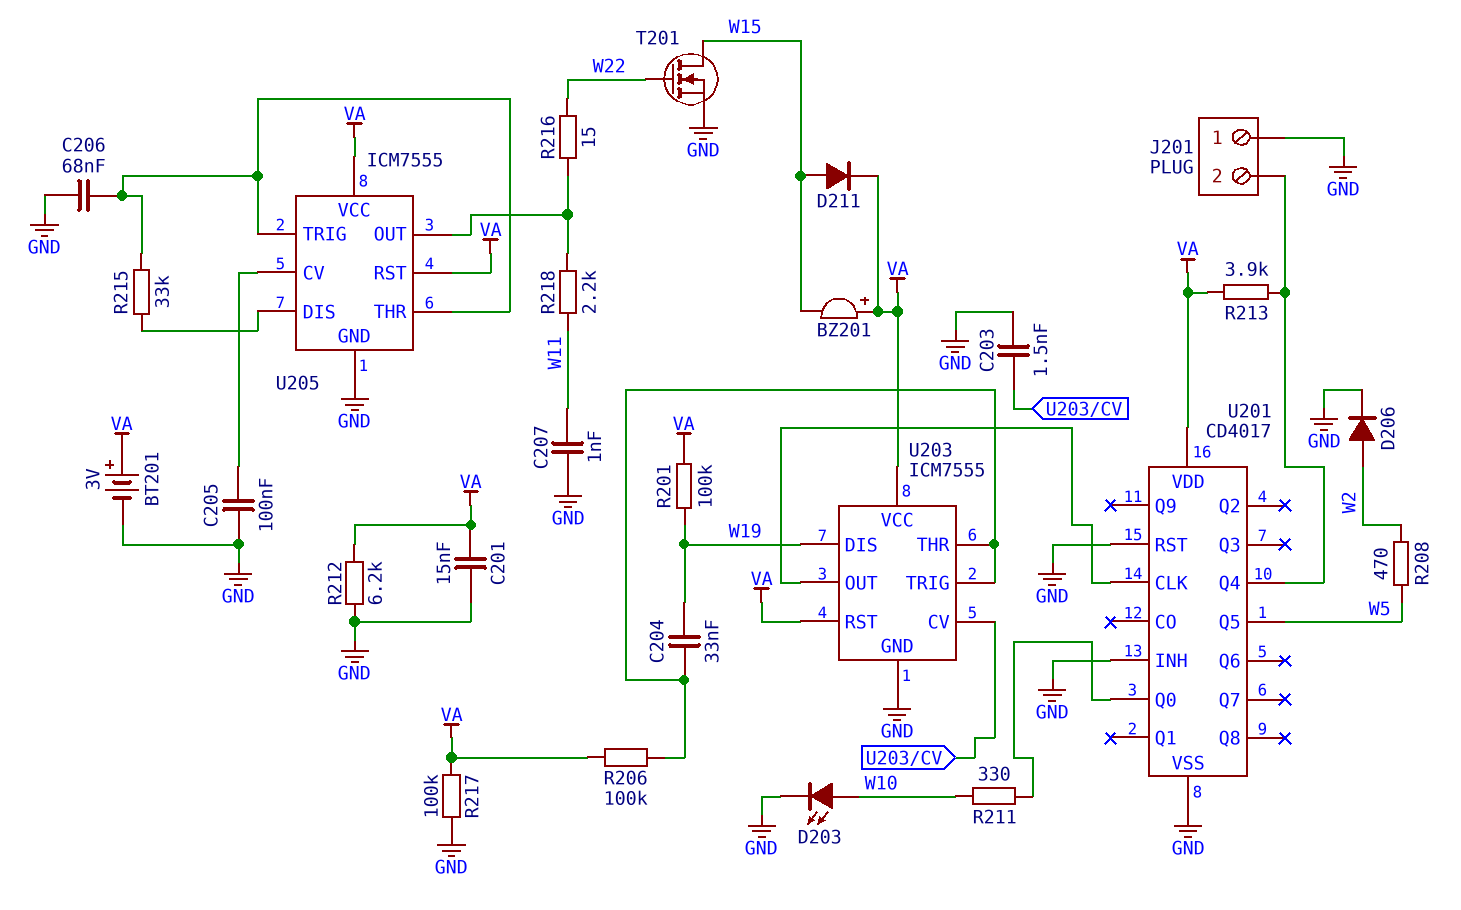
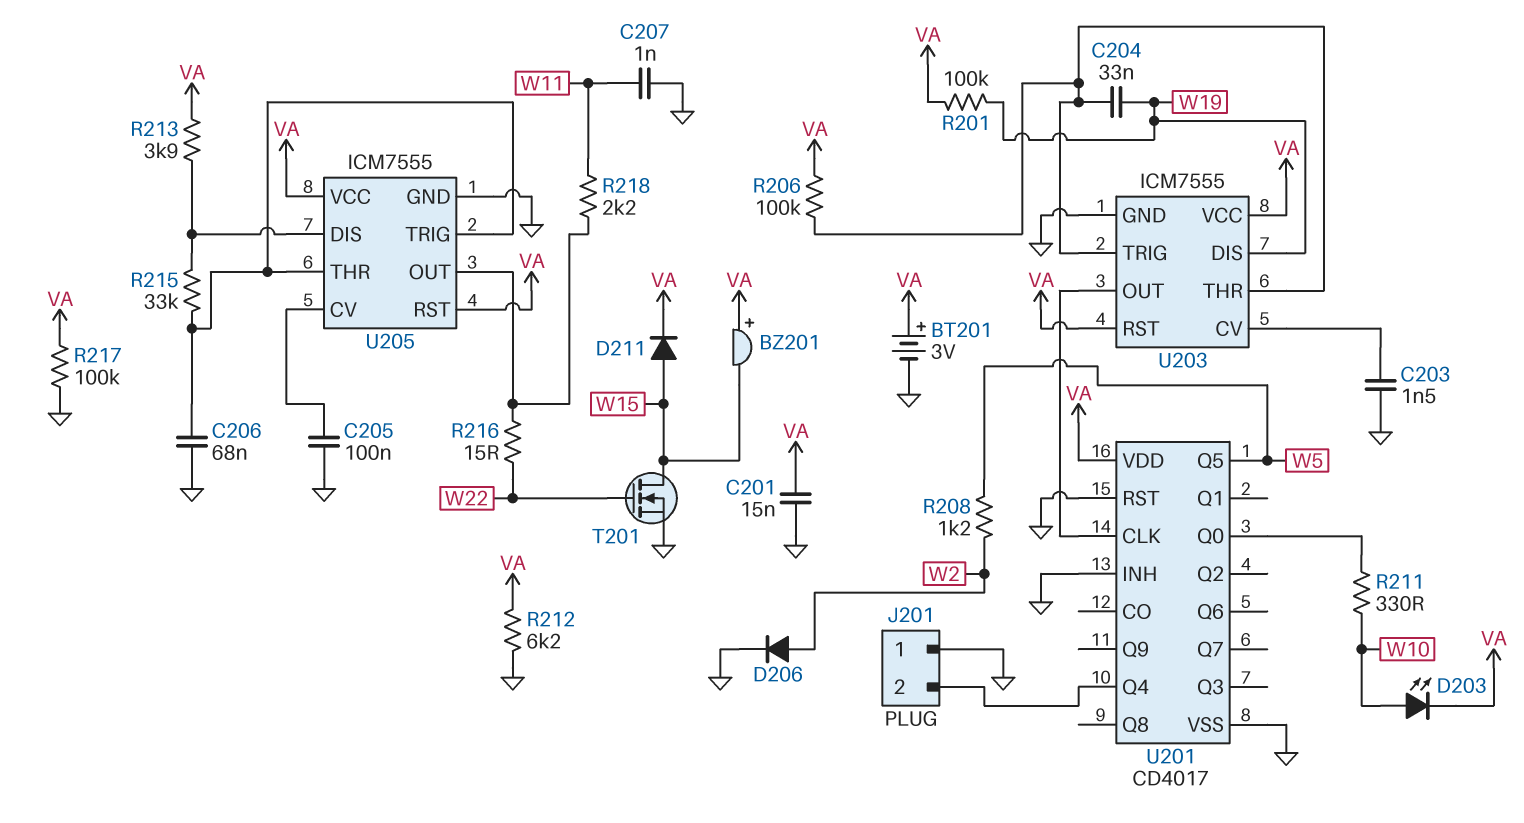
D203: LED (A W10, K GND) -> LED (A W10, K VA)
R208: 470 (W2, W5) -> 1.2k (W2, W5)
R213: 3.9k (J201/2, VA) -> 3.9k (U205/DIS, VA)

